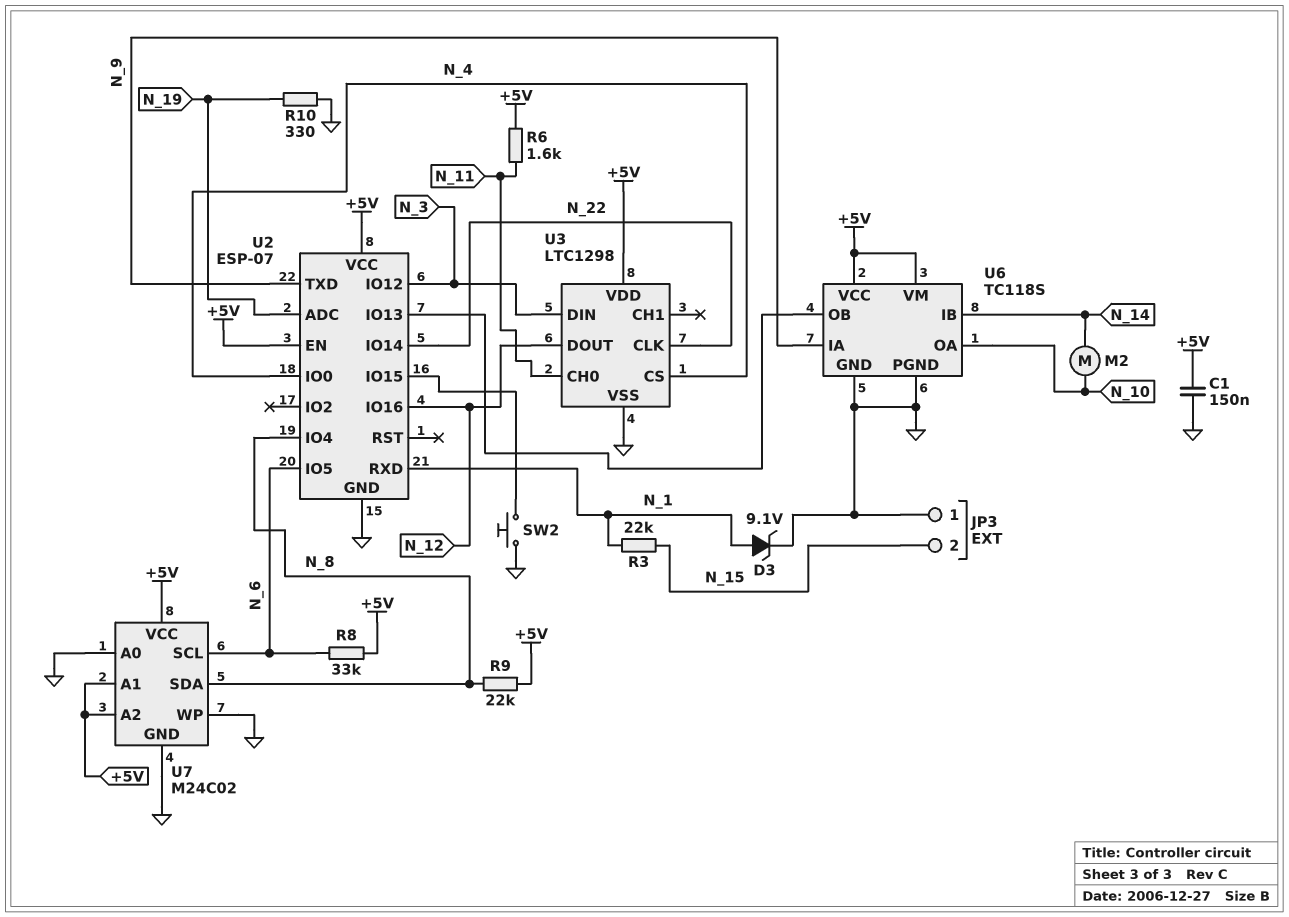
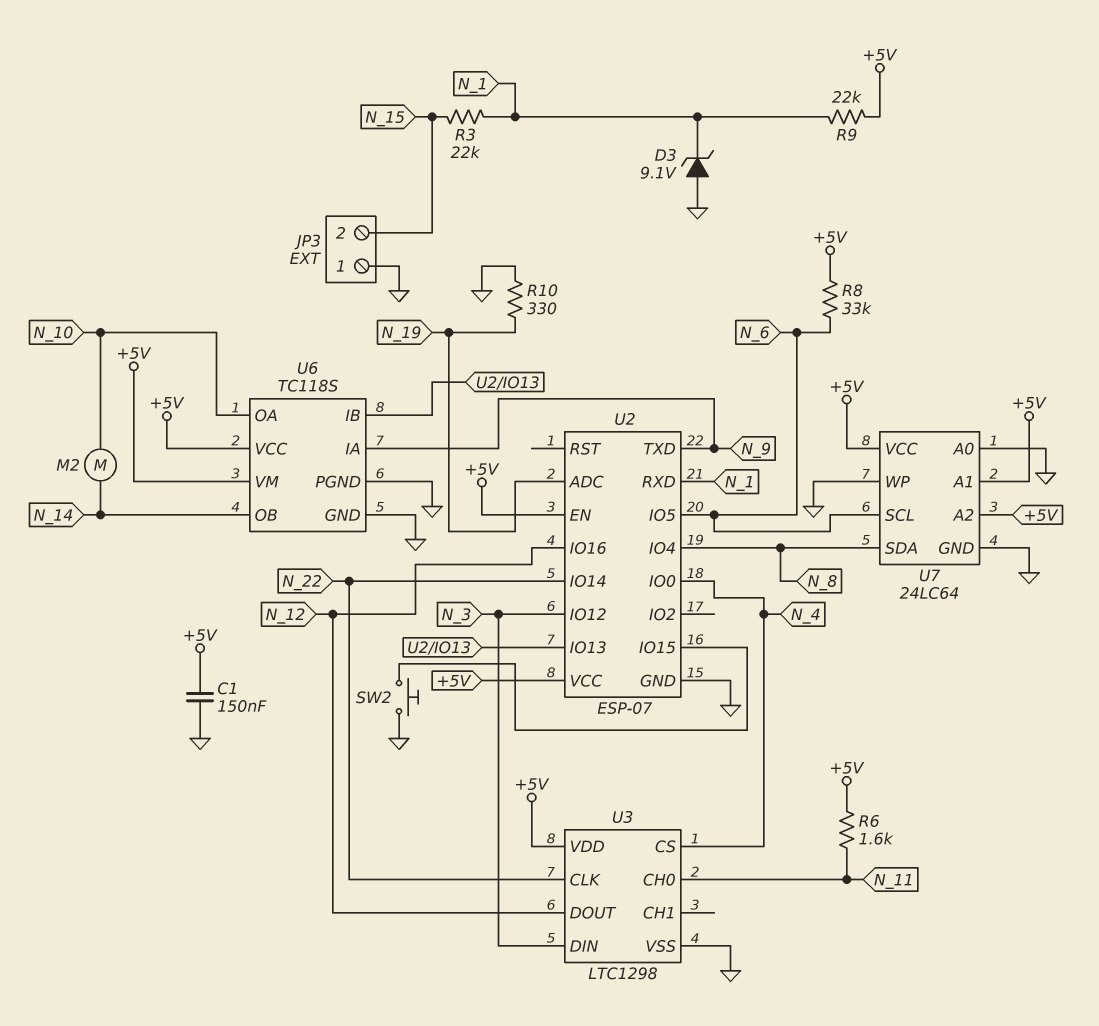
D3: zener 9.1V (A N_1, K GND) -> zener 9.1V (A GND, K N_1)
R9: 22k (+5V, N_8) -> 22k (+5V, N_1)
U6 pin IB: N_14 -> U2/IO13
U6 pin OB: U2/IO13 -> N_14
U7: M24C02 -> 24LC64

